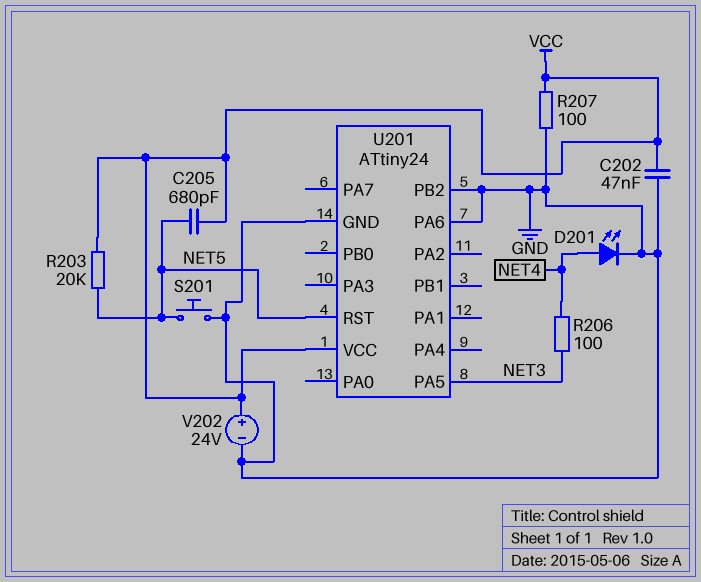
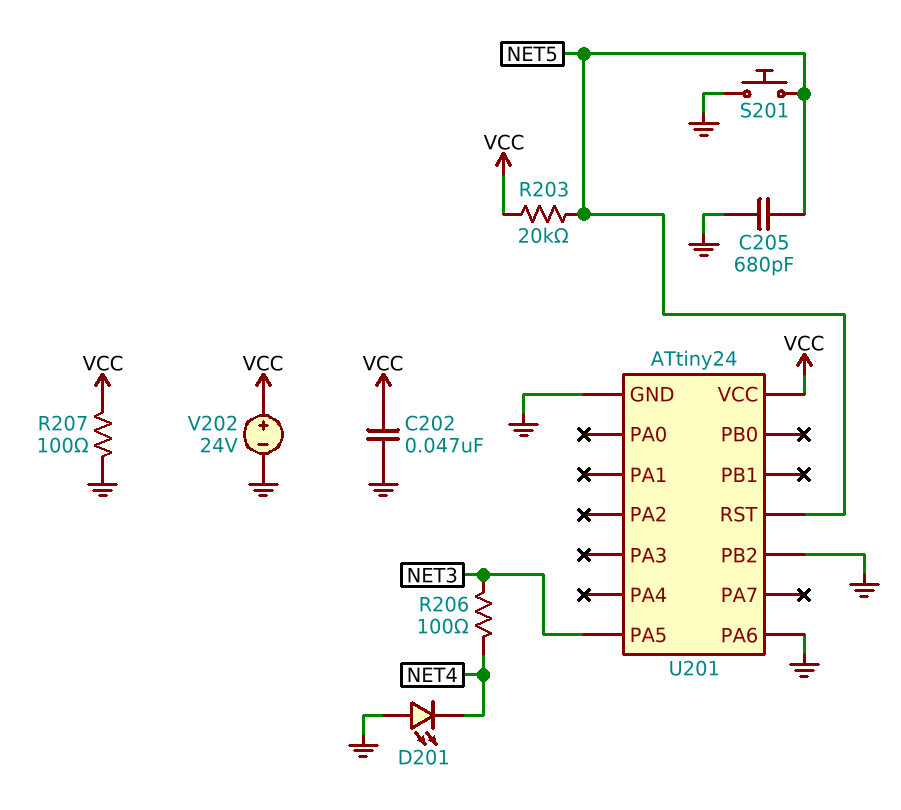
C205: 680pF (NET5, VCC) -> 680pF (GND, NET5)
D201: LED (A NET4, K GND) -> LED (A GND, K NET4)

